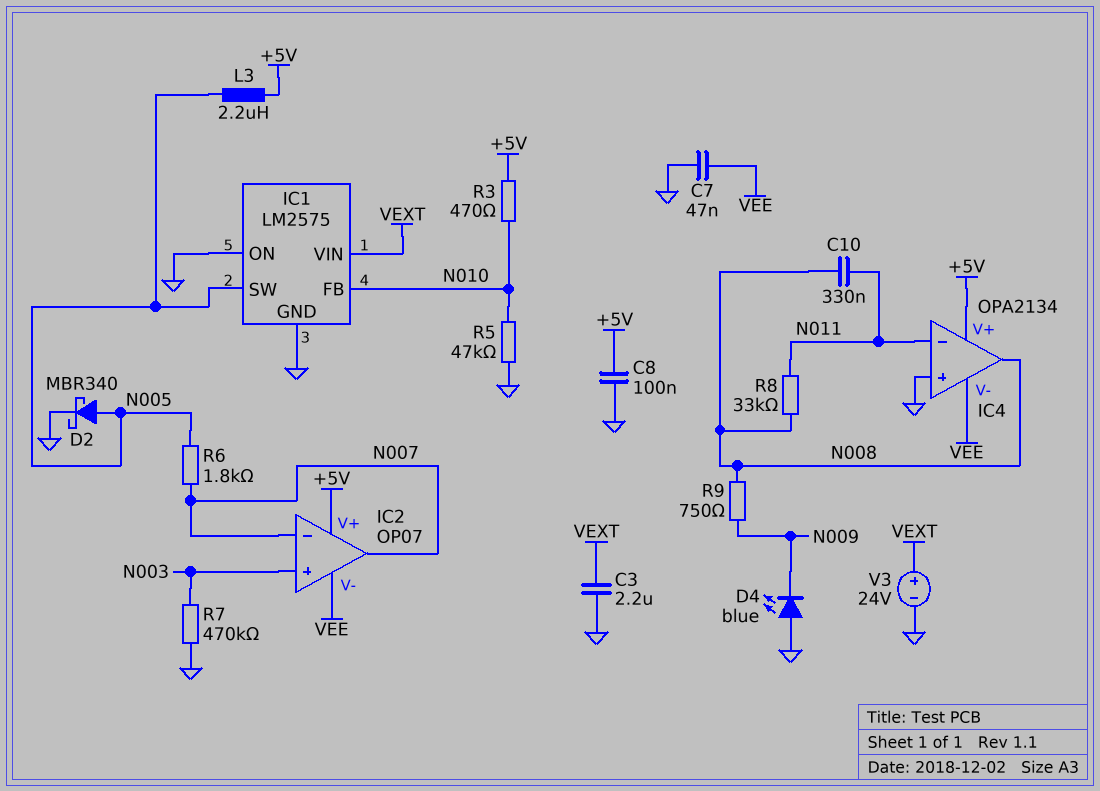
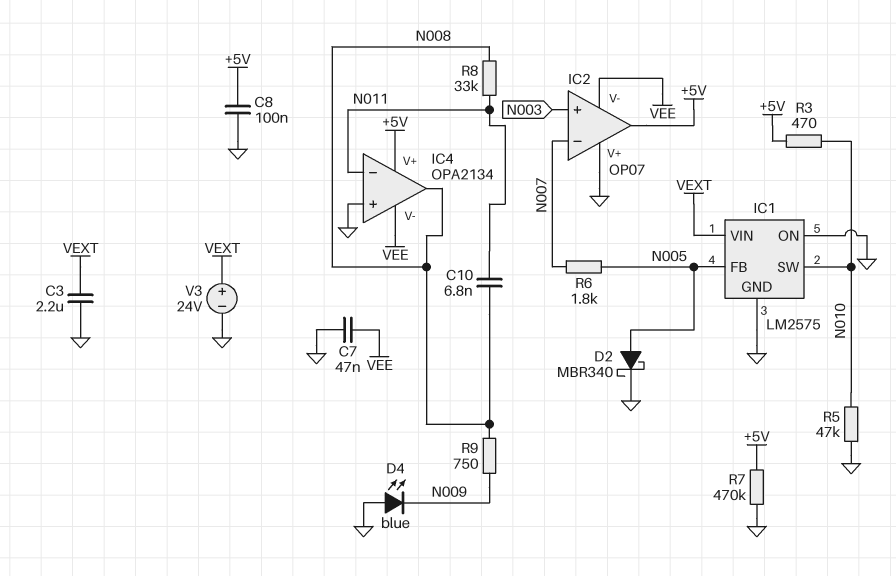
C10: 330nF (N008, N011) -> 6.8nF (N008, N011)
IC1 pin FB: N010 -> N005
IC1 pin SW: N005 -> N010
IC2 pin V+: +5V -> GND
IC2 pin out: N007 -> +5V
L3: 2.2uH (+5V, N005) -> none
R7: 470k (GND, N003) -> 470k (+5V, GND)

